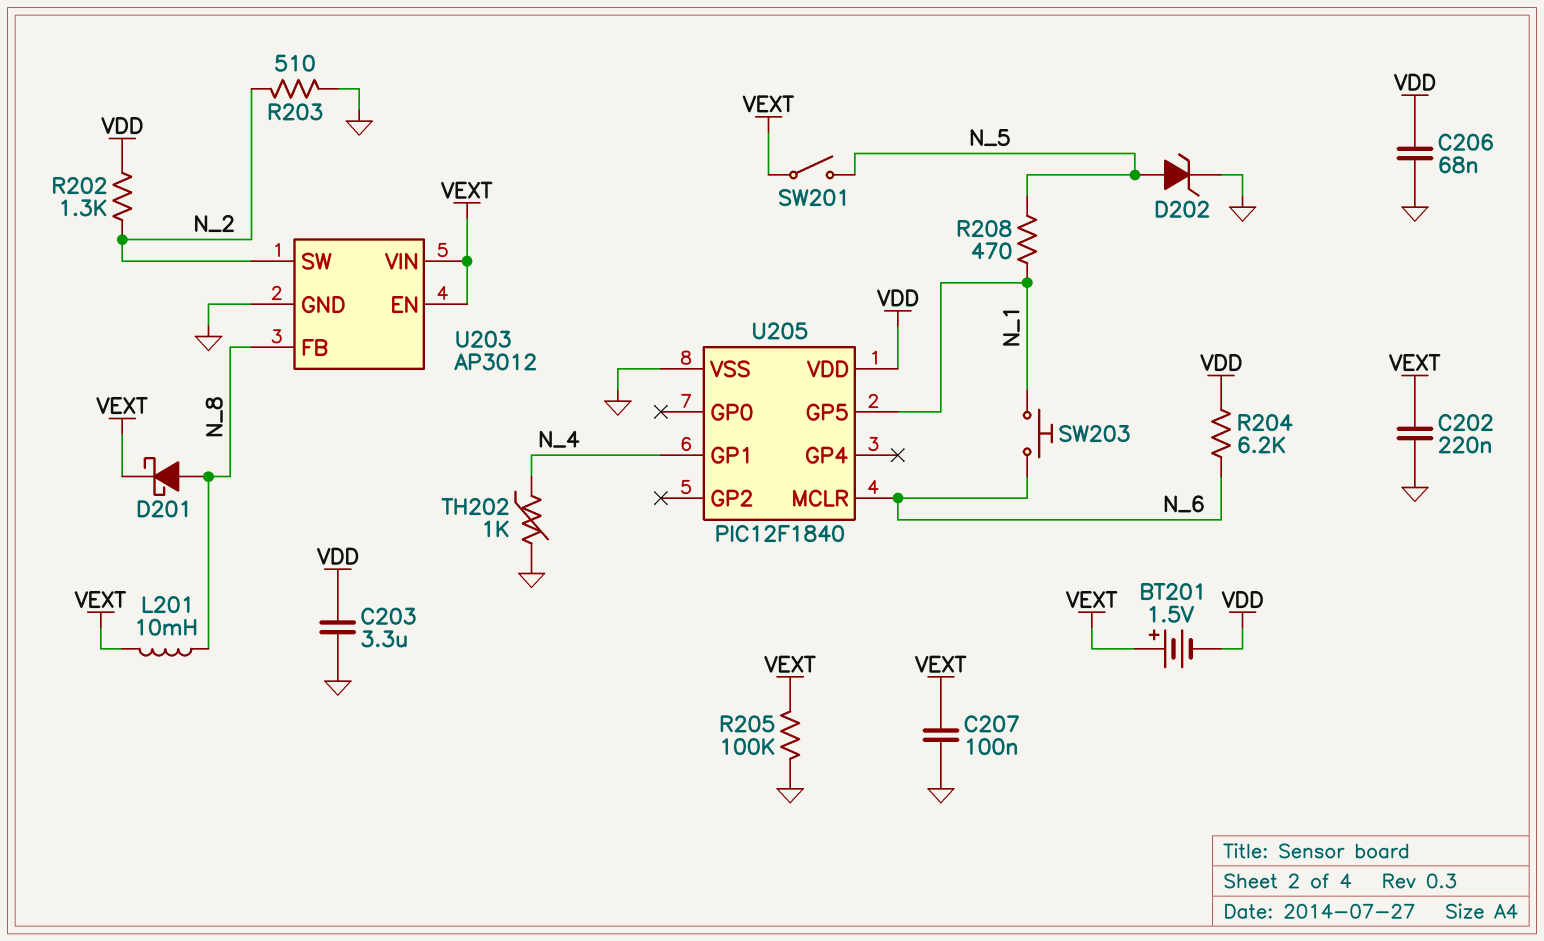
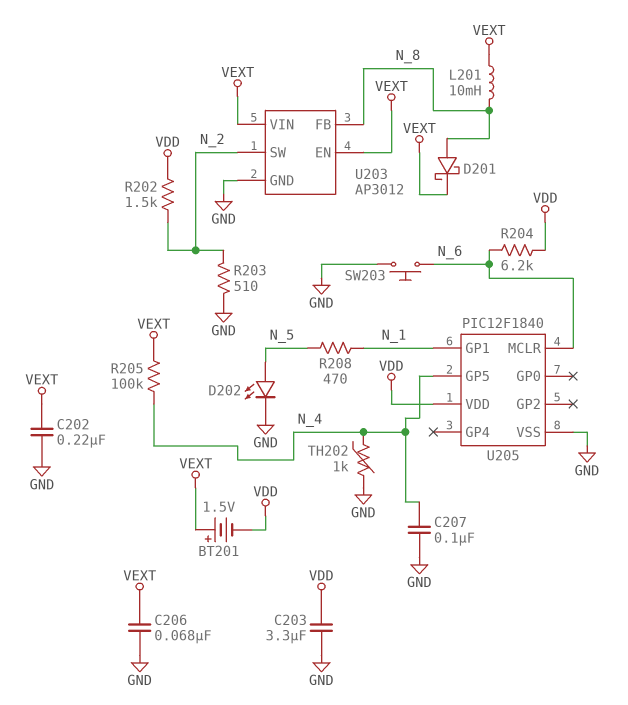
C206: 68nF (GND, VDD) -> 68nF (GND, VEXT)
C207: 100nF (GND, VEXT) -> 100nF (GND, N_4)
D202: zener (A N_5, K GND) -> LED (A N_5, K GND)
R202: 1.3k (N_2, VDD) -> 1.5k (N_2, VDD)
R205: 100k (GND, VEXT) -> 100k (N_4, VEXT)
SW201: switch (N_5, VEXT) -> none
SW203: button (N_1, N_6) -> button (GND, N_6)
U205 pin GP1: N_4 -> N_1
U205 pin GP5: N_1 -> N_4

